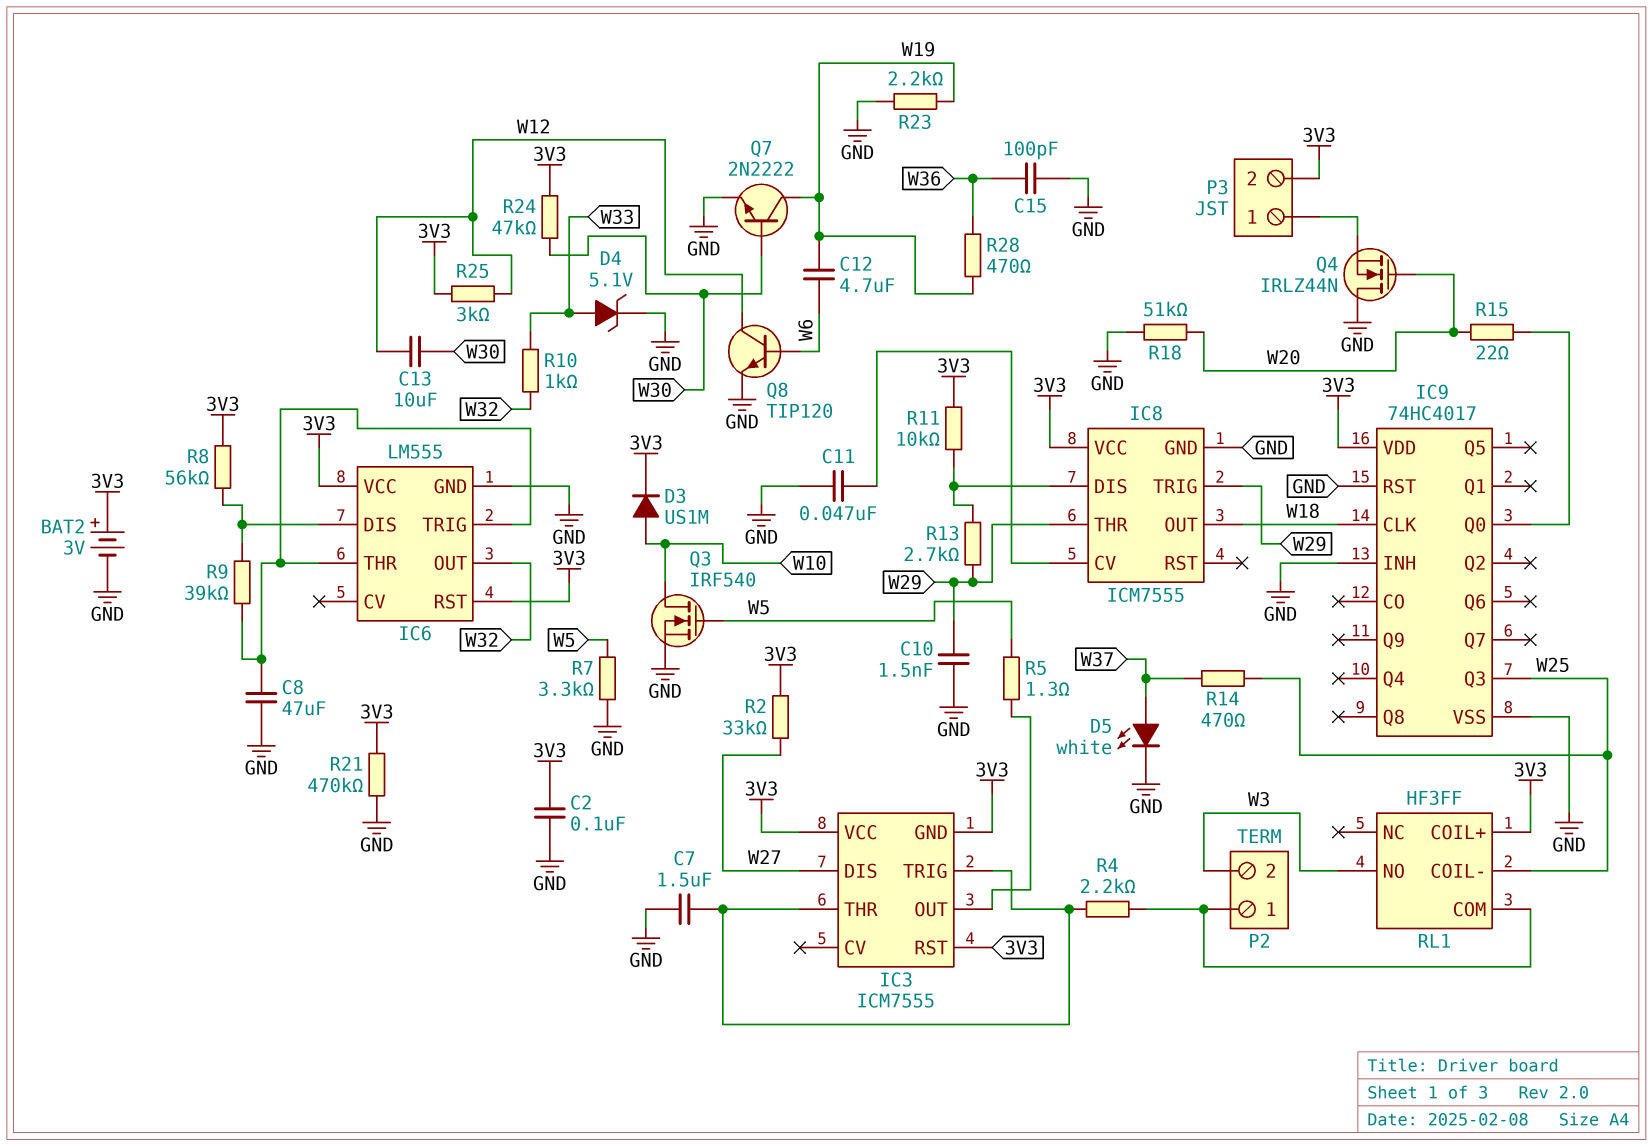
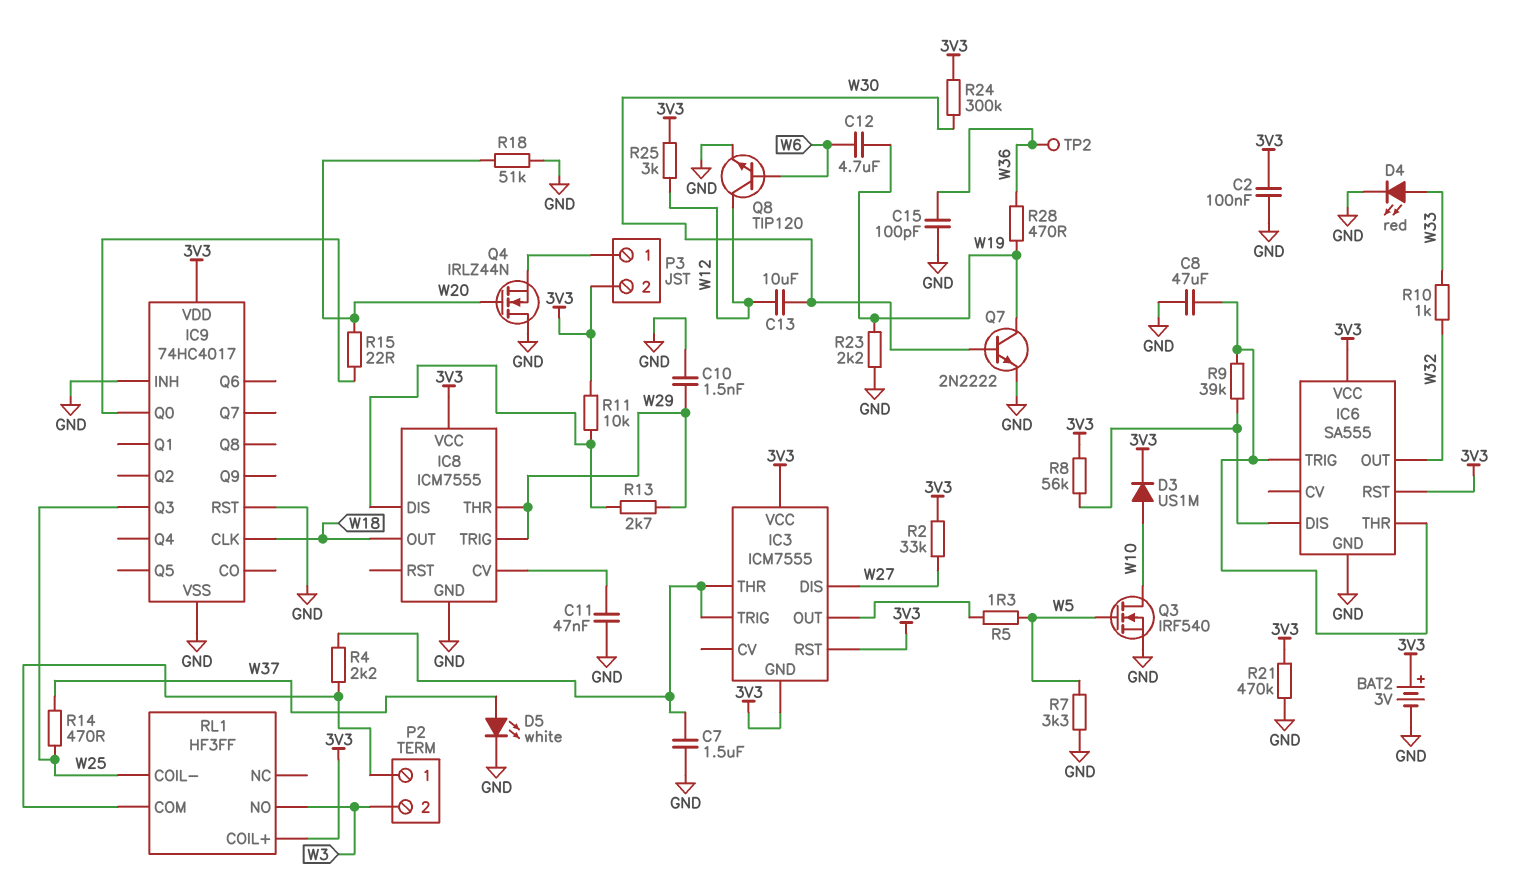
D4: zener 5.1V (A W33, K GND) -> LED red (A W33, K GND)
IC6: LM555 -> SA555
R24: 47k (3V3, W30) -> 300k (3V3, W30)
TP2: none -> test point (W36)

